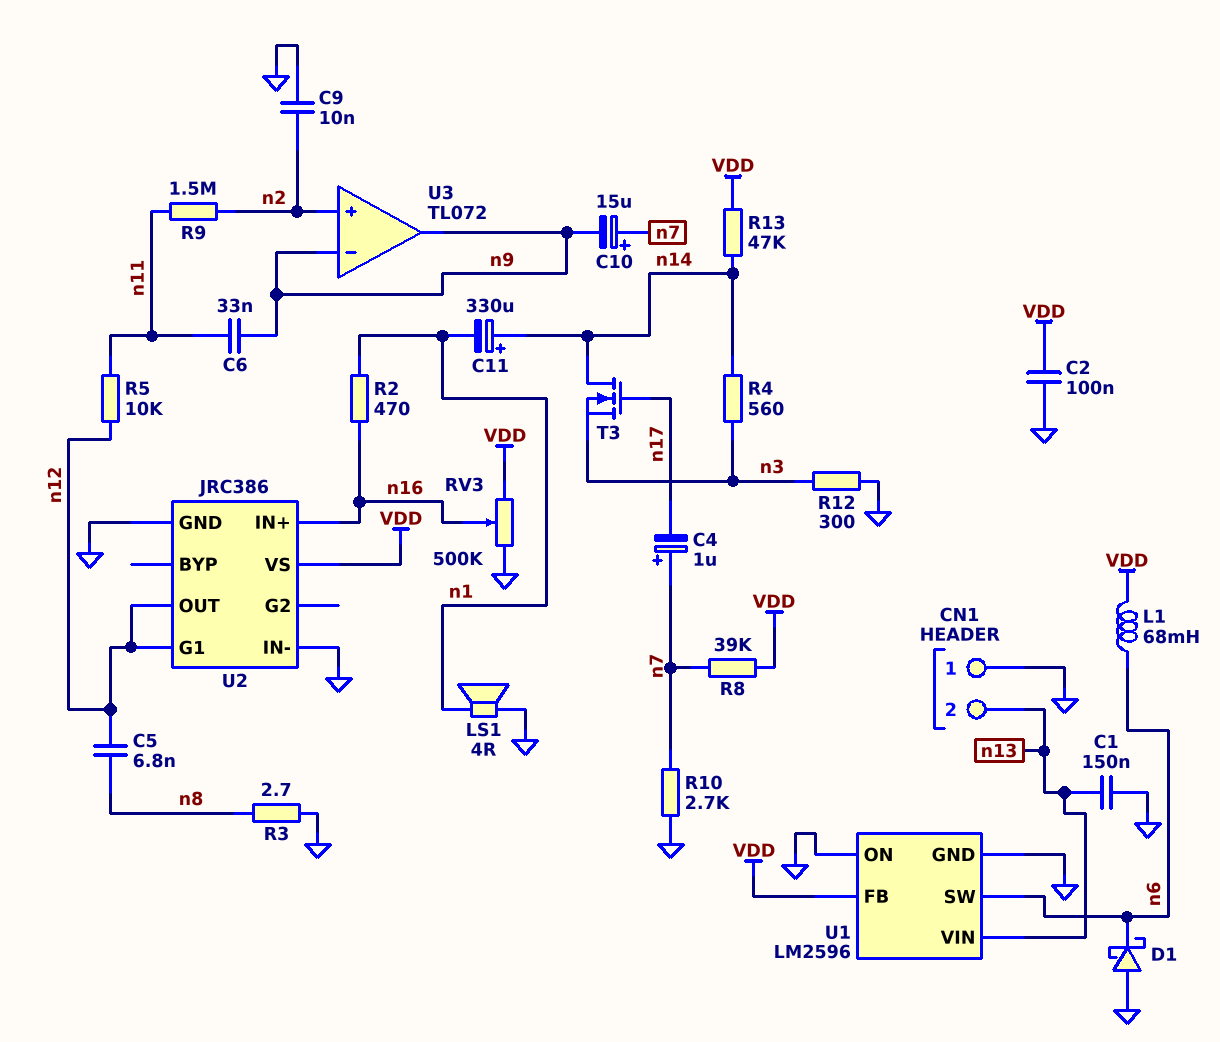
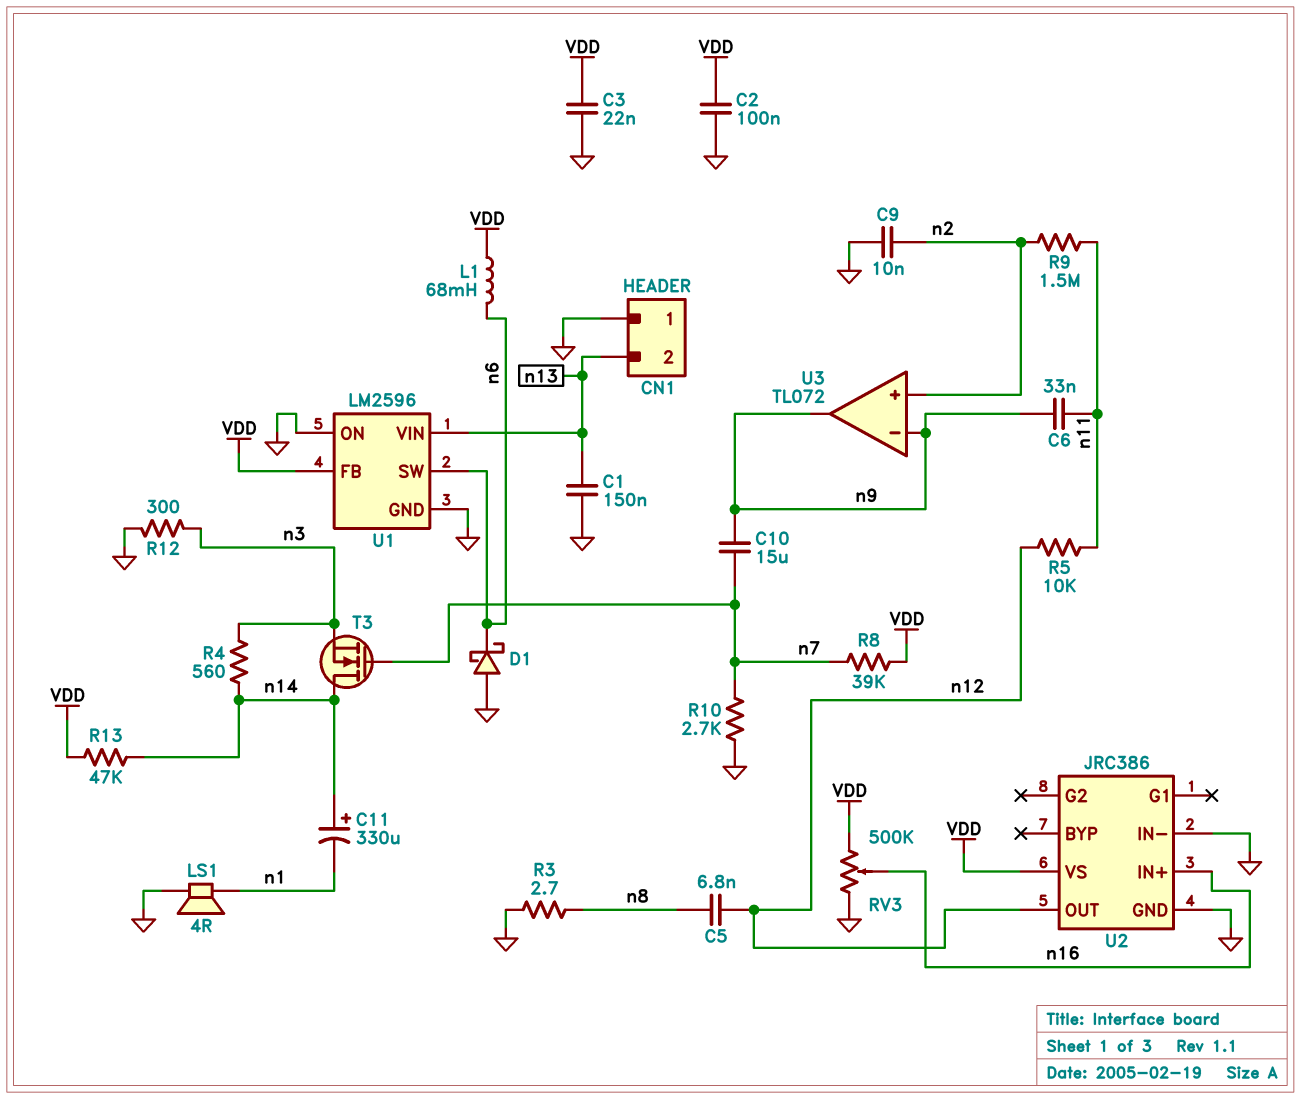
C3: none -> 22nF (GND, VDD)
C4: 1uF (plus n7, minus n17) -> none
C10: 15uF (plus n7, minus n9) -> 15uF (n7, n9)
R2: 470 (n1, n16) -> none
T3: NMOS (G n17, D n14, S n3) -> NMOS (G n7, D n14, S n3)
U2 pin G1: n12 -> none

